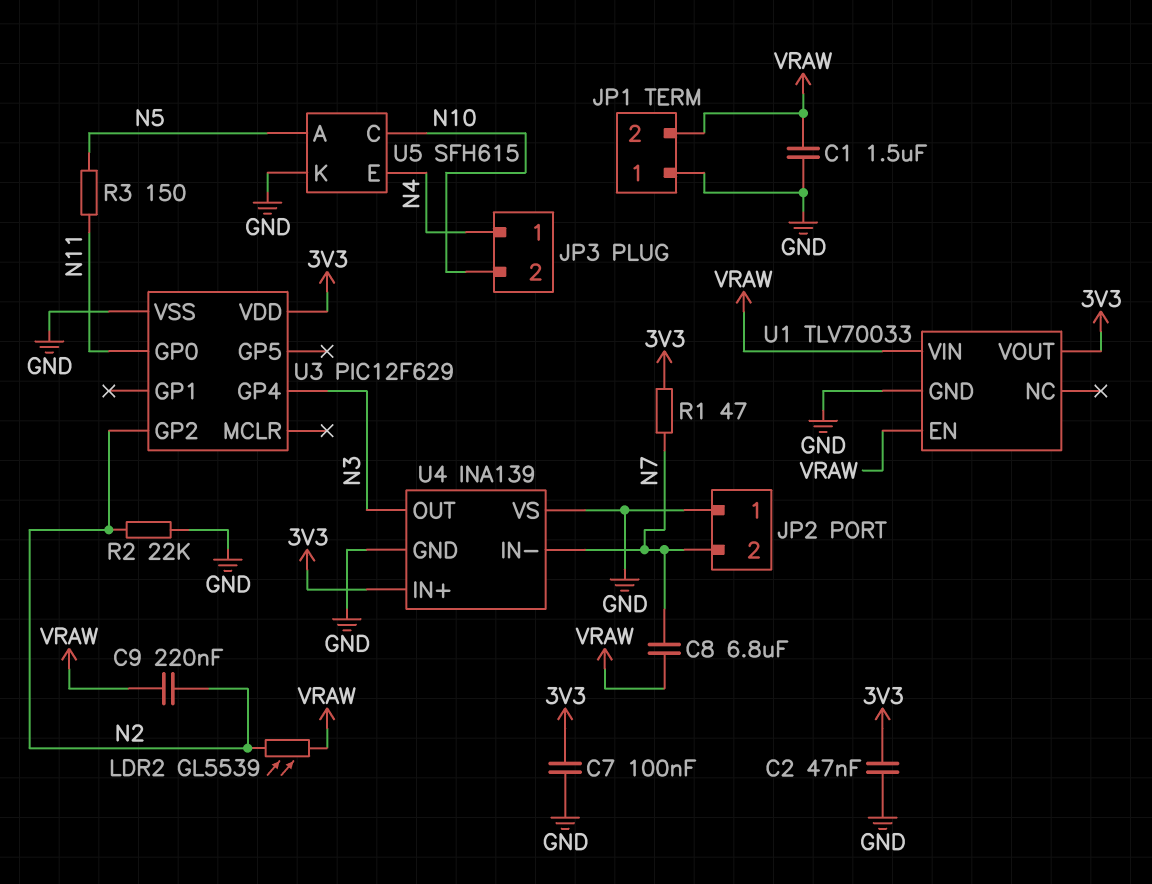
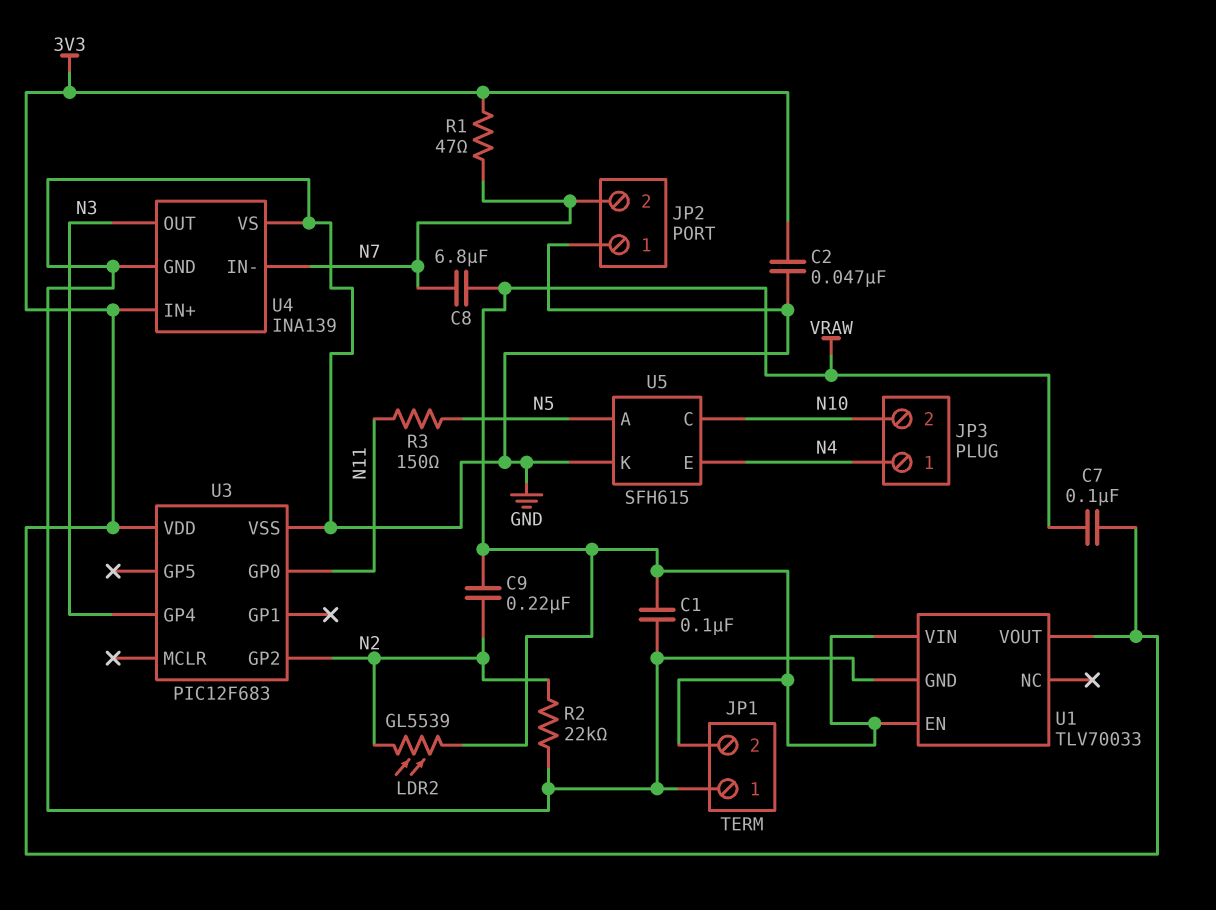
C1: 1.5uF (GND, VRAW) -> 100nF (GND, VRAW)
C7: 100nF (3V3, GND) -> 100nF (3V3, VRAW)
U3: PIC12F629 -> PIC12F683

